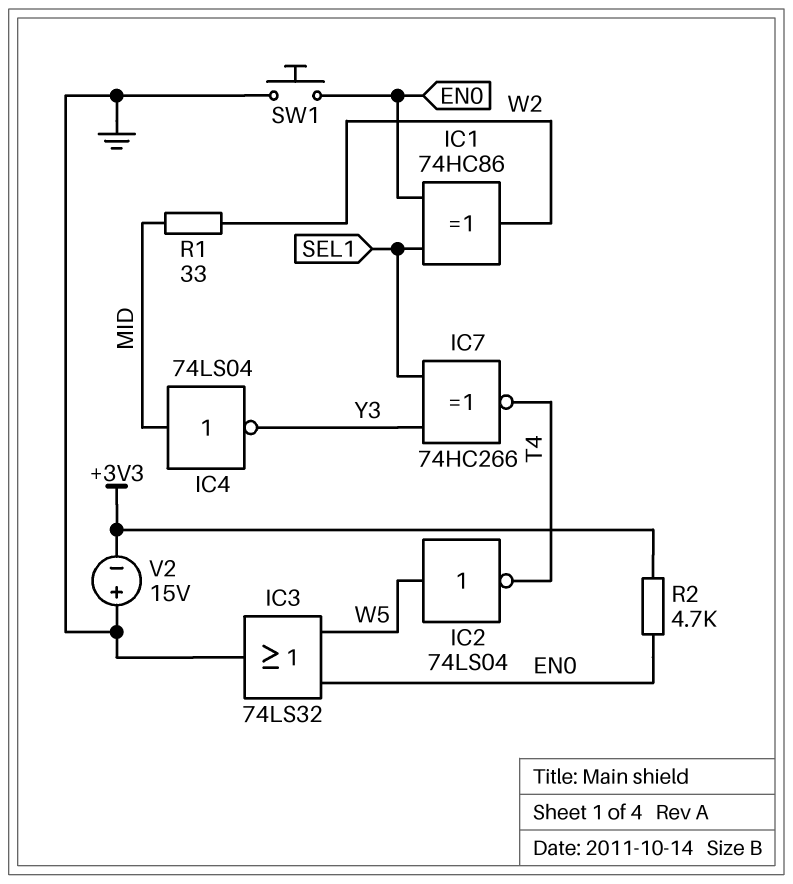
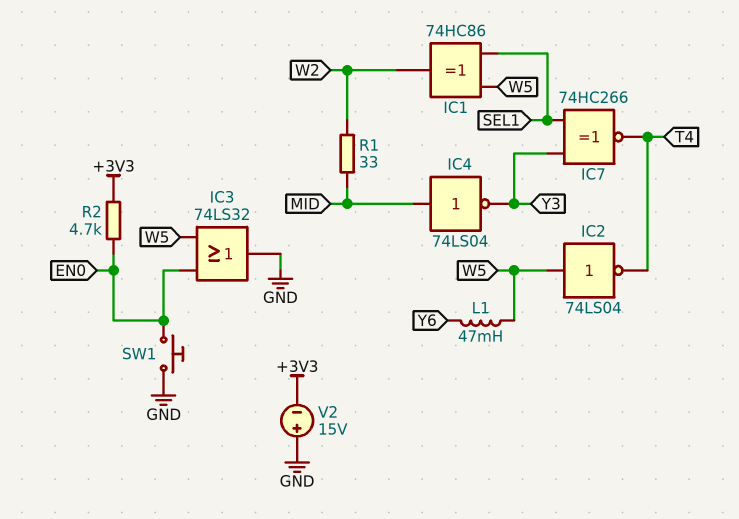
IC1: XOR 74HC86 (in EN0, in SEL1, out W2) -> XOR 74HC86 (in SEL1, in W5, out W2)
L1: none -> 47mH (W5, Y6)

